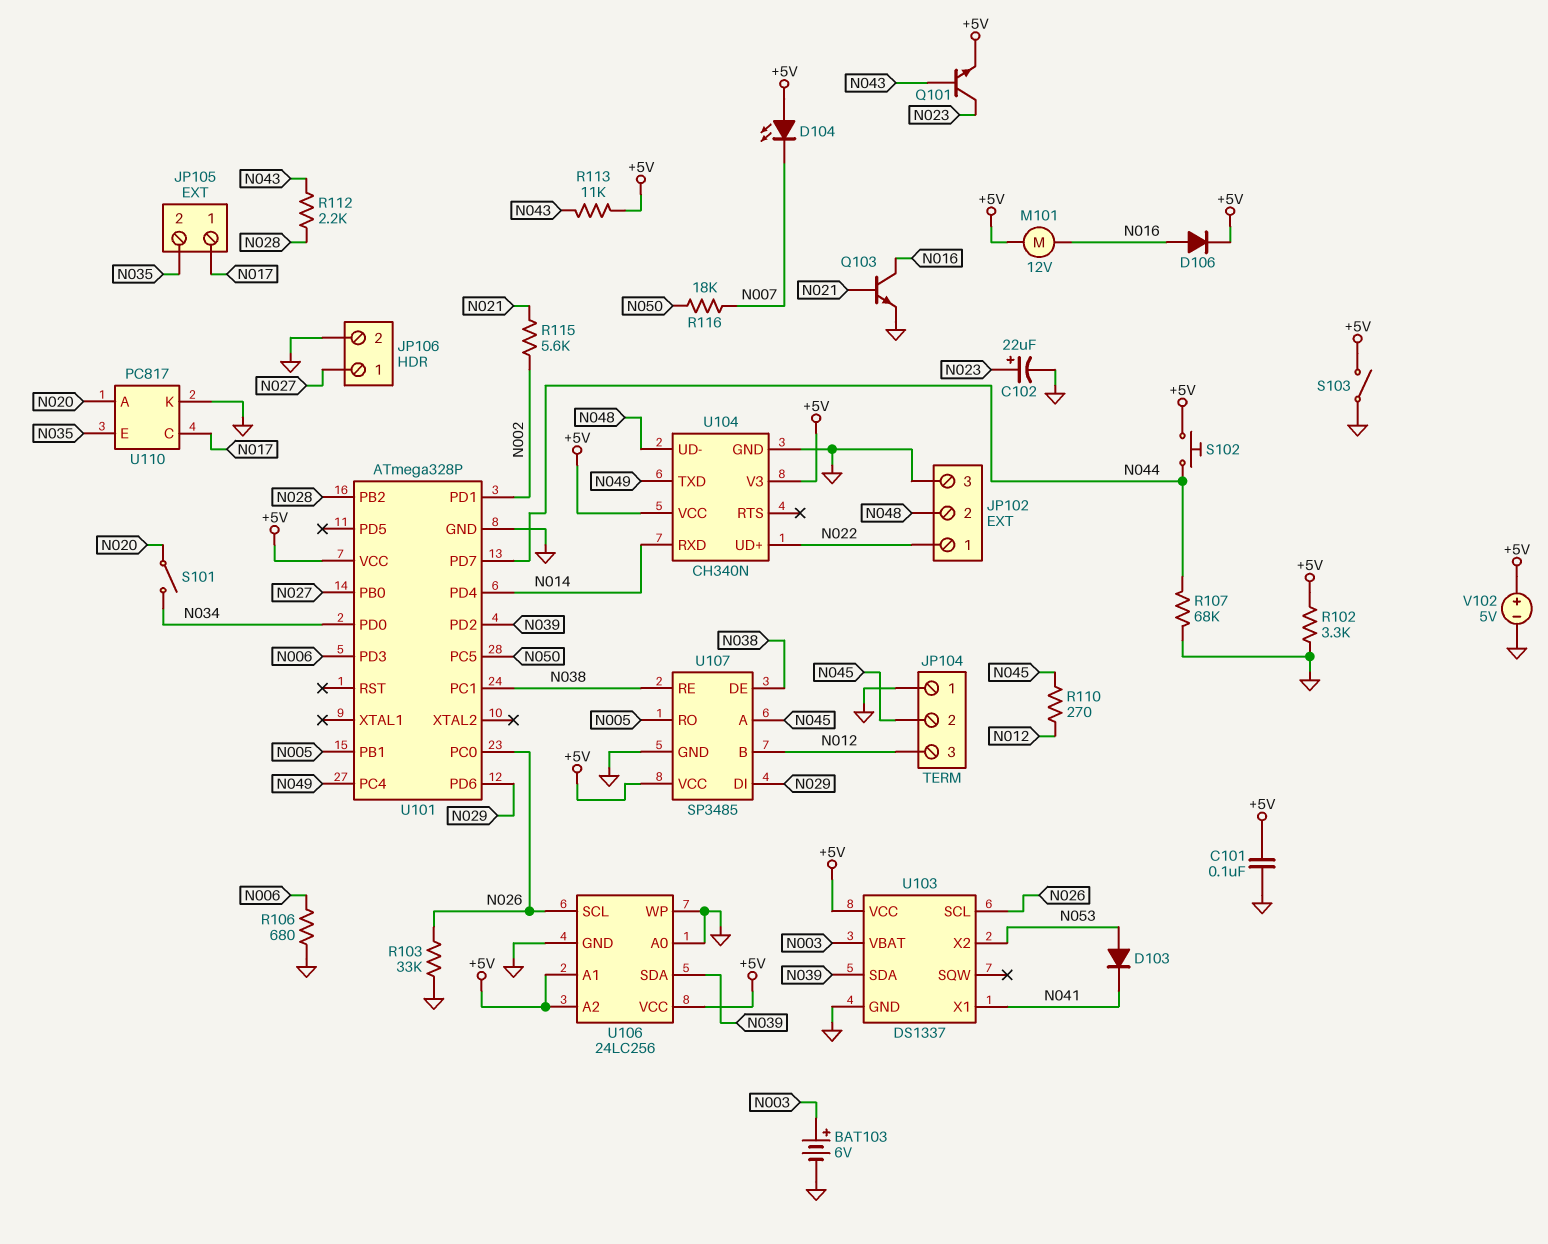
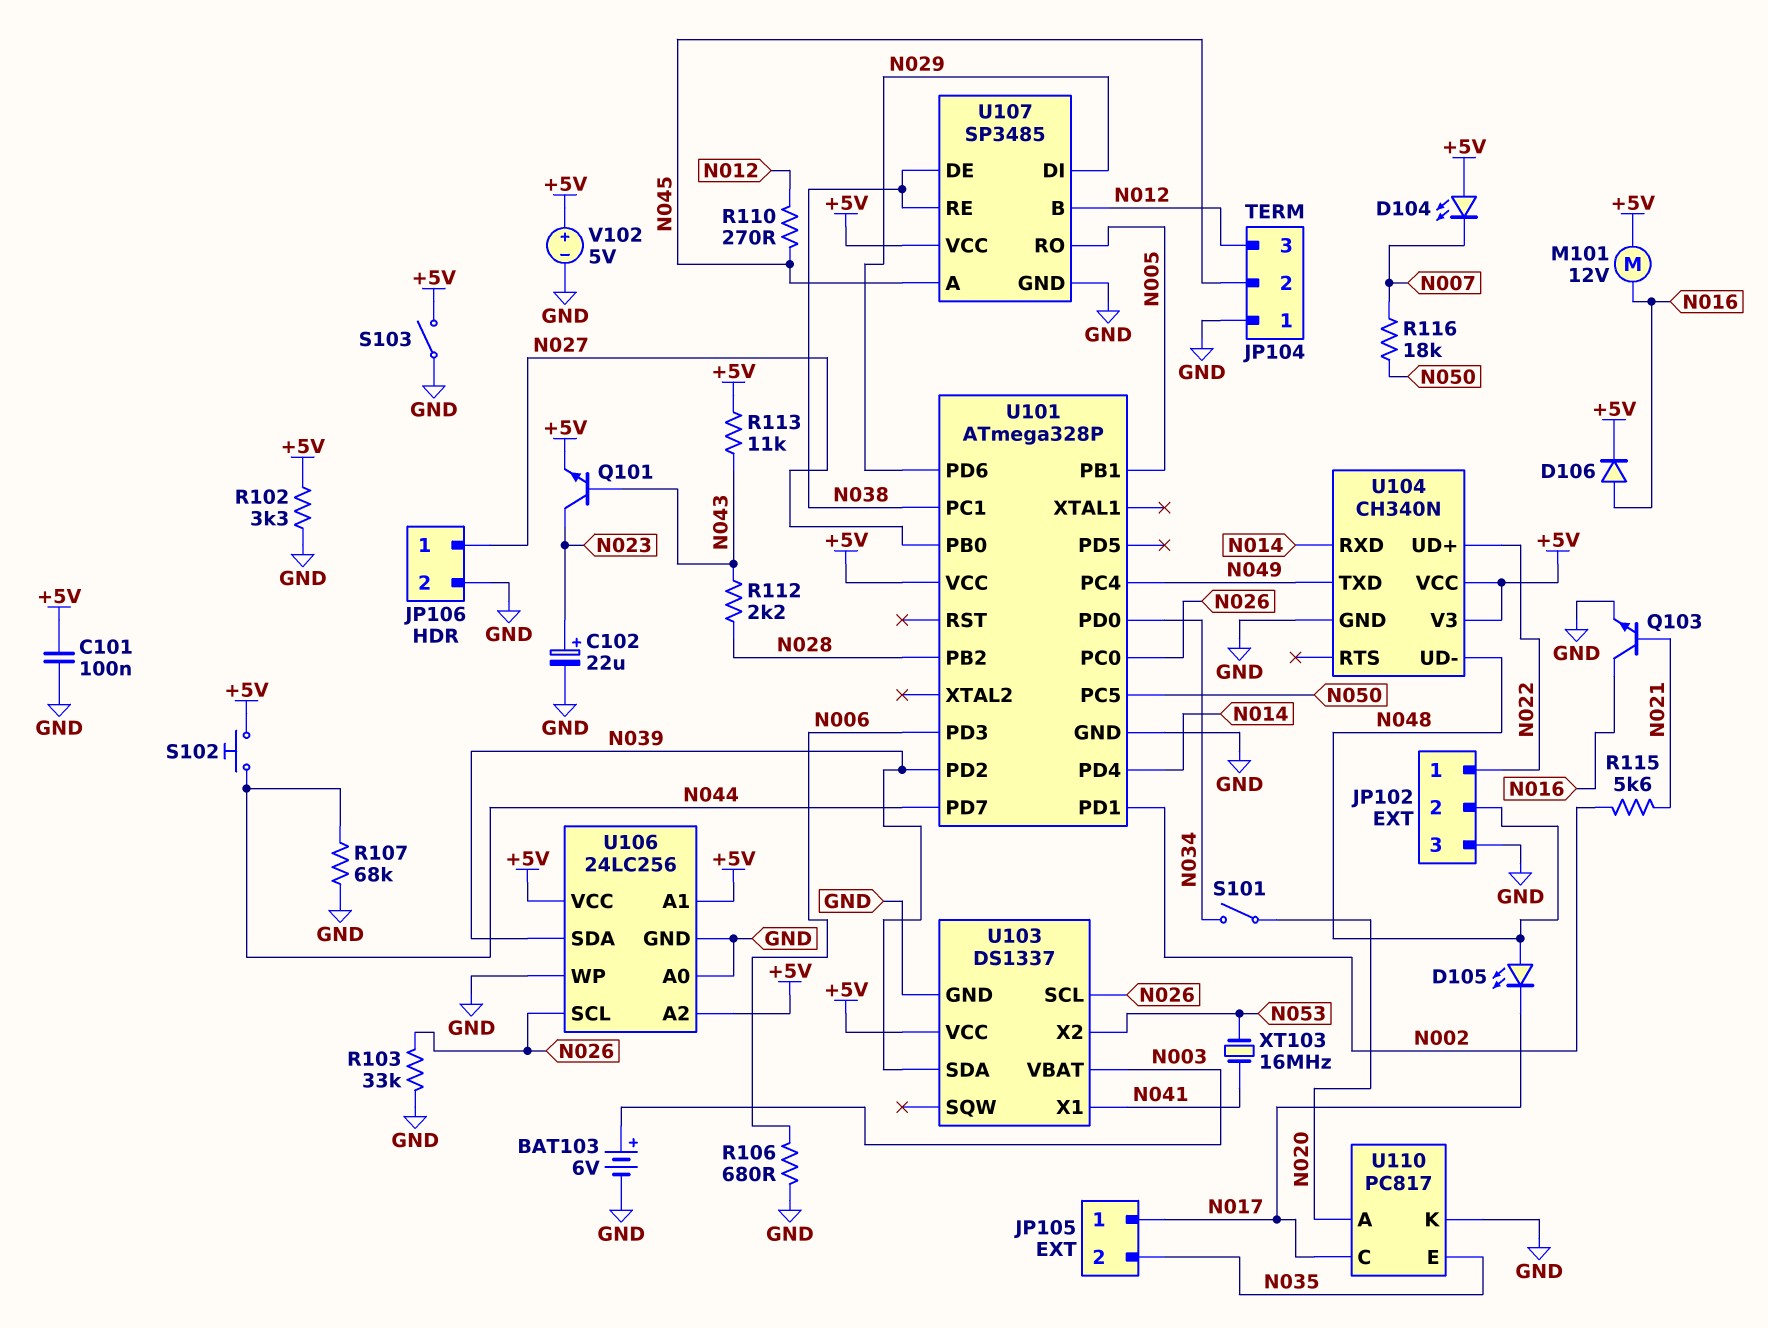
D103: diode (A N053, K N041) -> none
D105: none -> LED (A N048, K N017)
XT103: none -> 16MHz (N041, N053)

